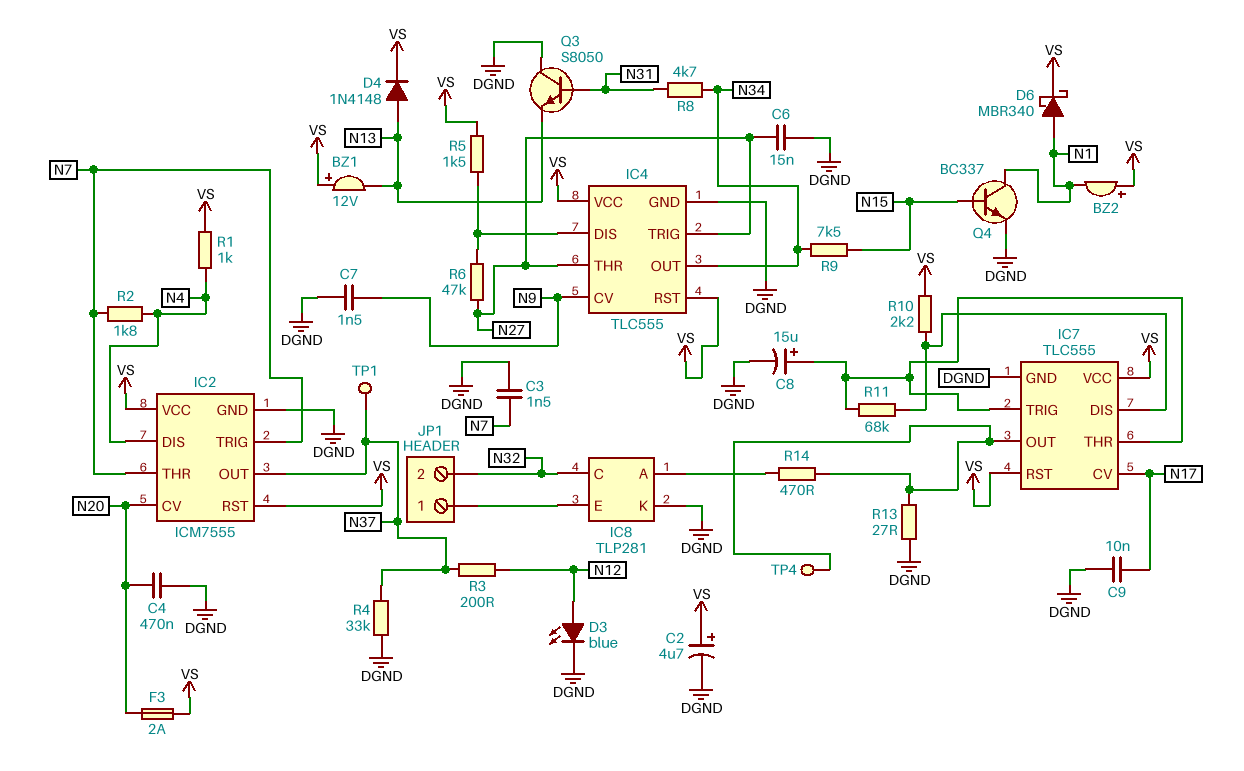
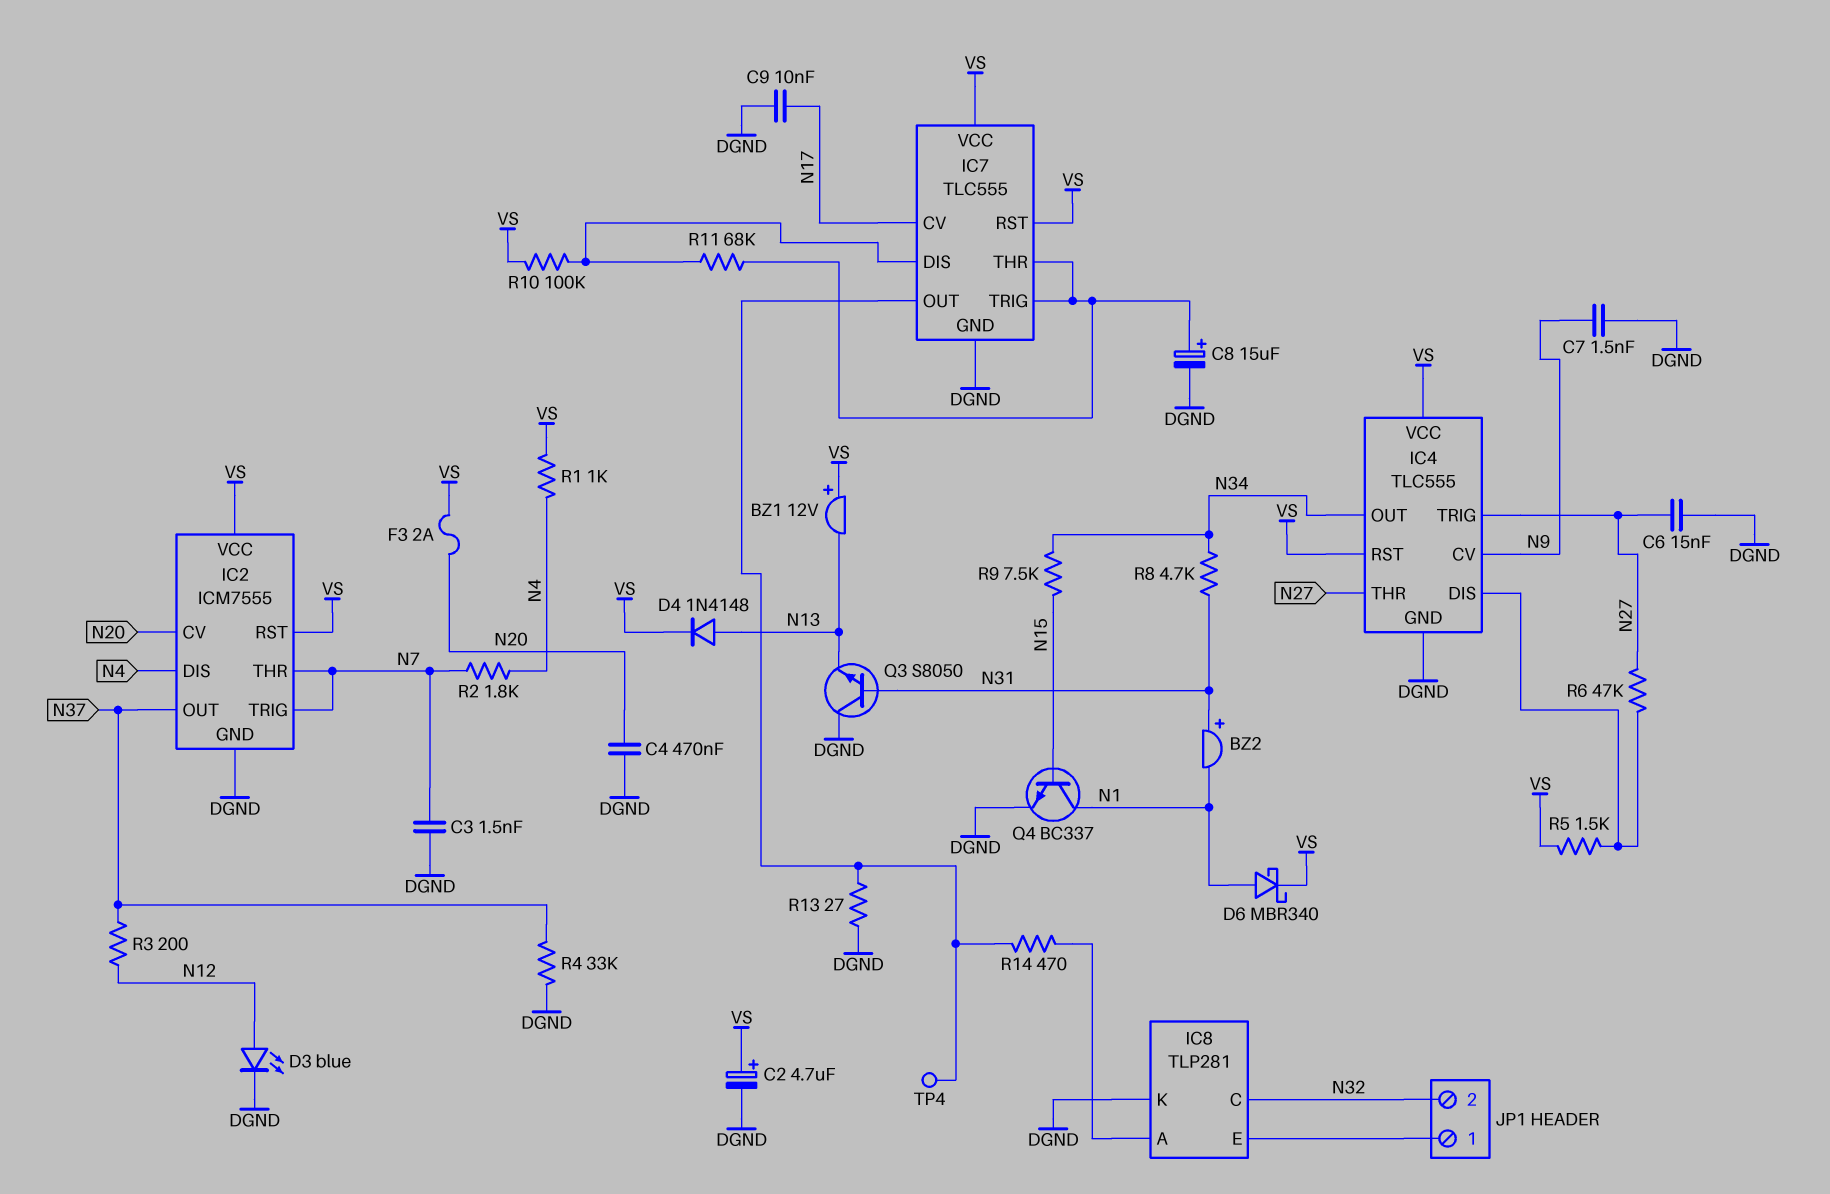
BZ2: buzzer (plus VS, minus N1) -> buzzer (plus N31, minus N1)
R10: 2.2k (IC7/DIS, VS) -> 100k (IC7/DIS, VS)
TP1: test point (N37) -> none

